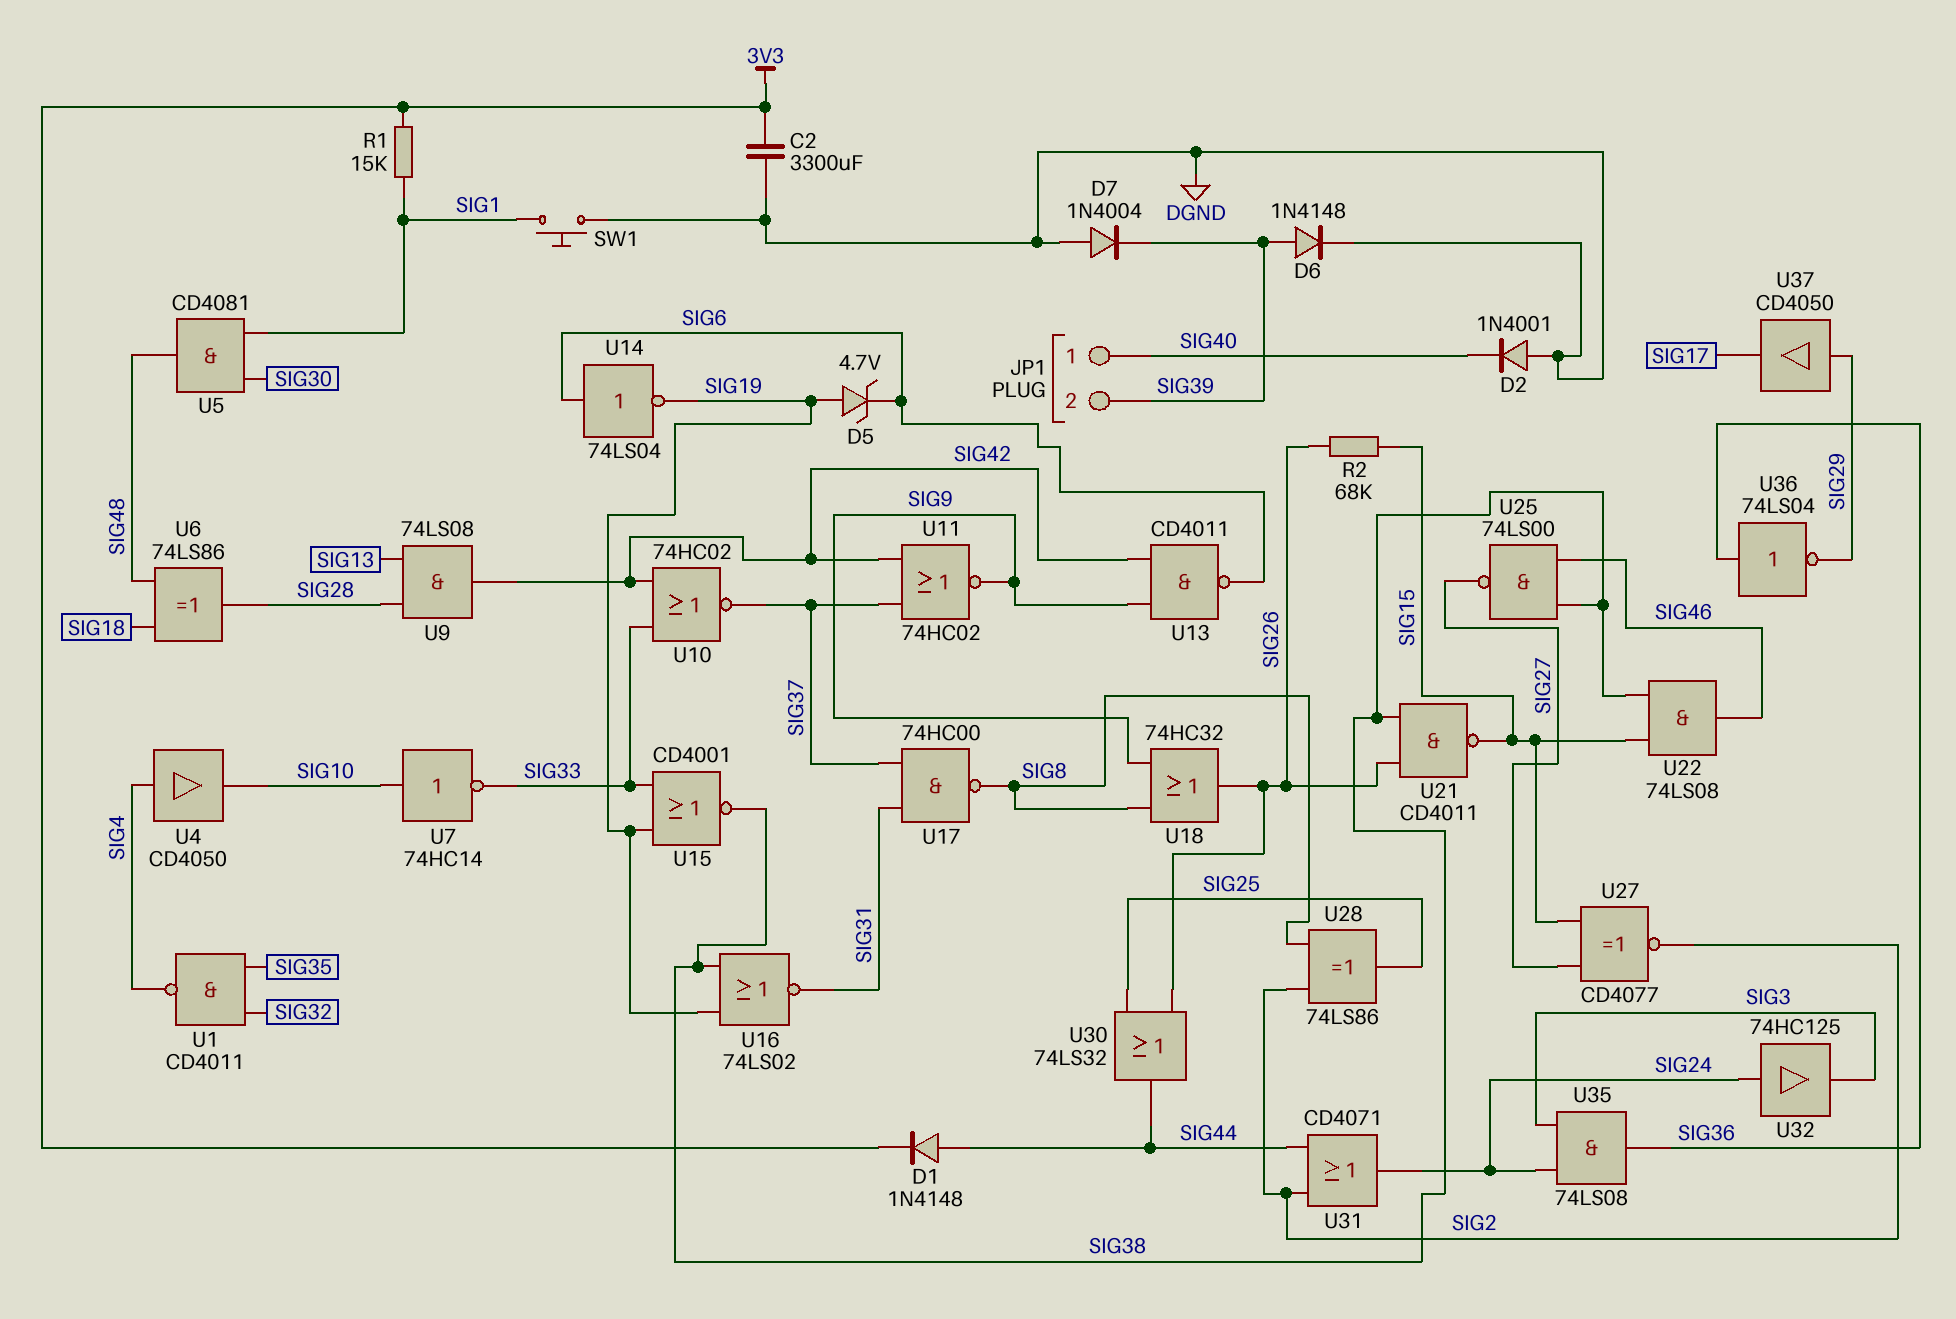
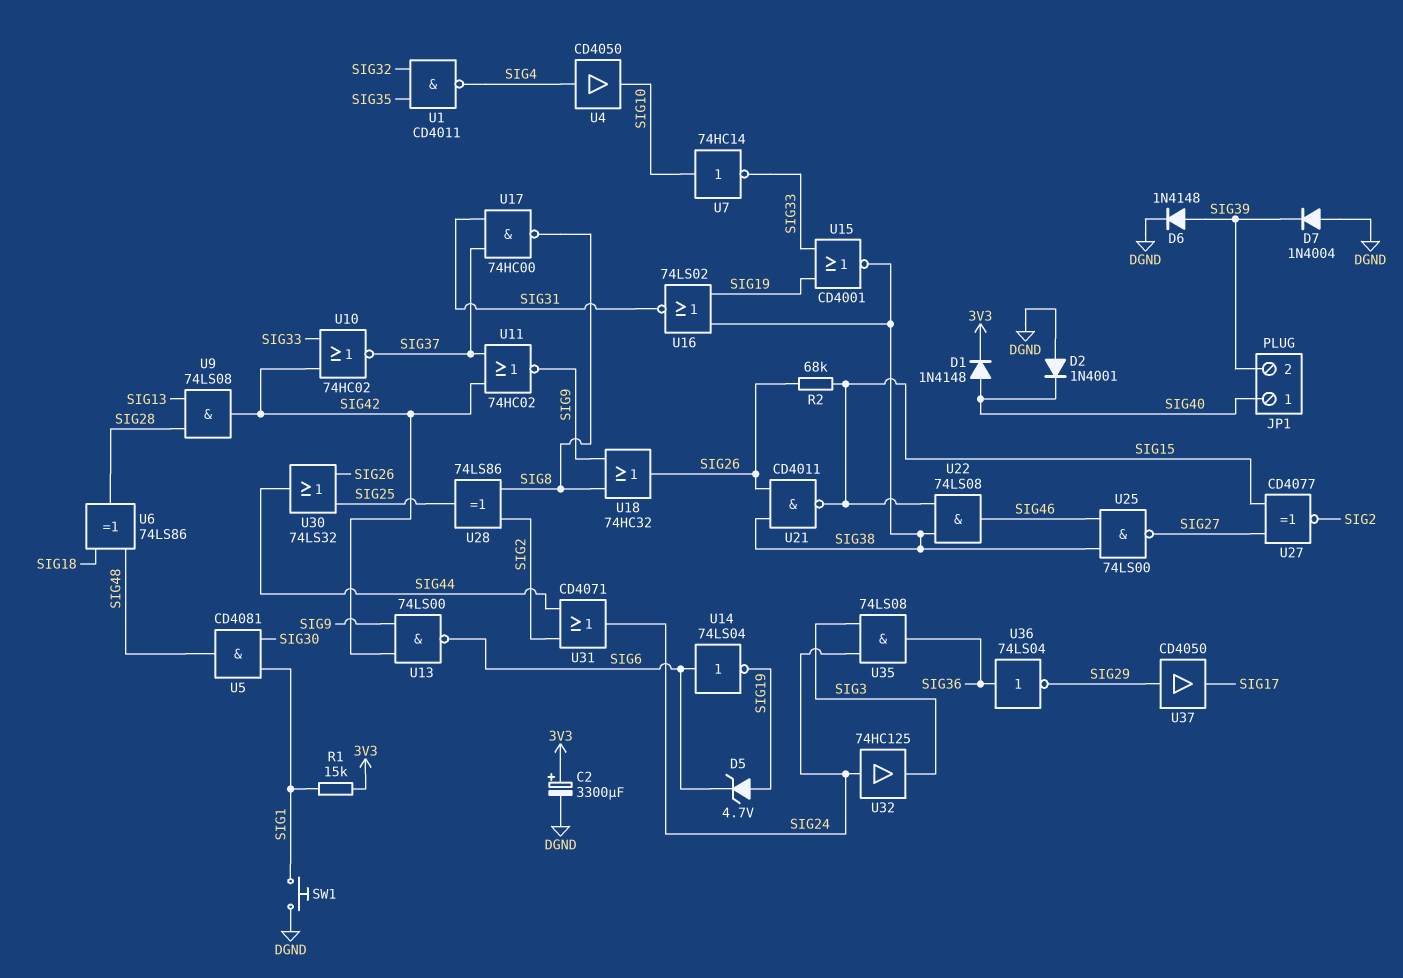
C2: 3300uF (3V3, DGND) -> 3300uF (plus 3V3, minus DGND)
D1: diode 1N4148 (A SIG44, K 3V3) -> diode 1N4148 (A SIG40, K 3V3)
U13: NAND CD4011 (in SIG9, in SIG42, out SIG6) -> NAND 74LS00 (in SIG9, in SIG42, out SIG6)

